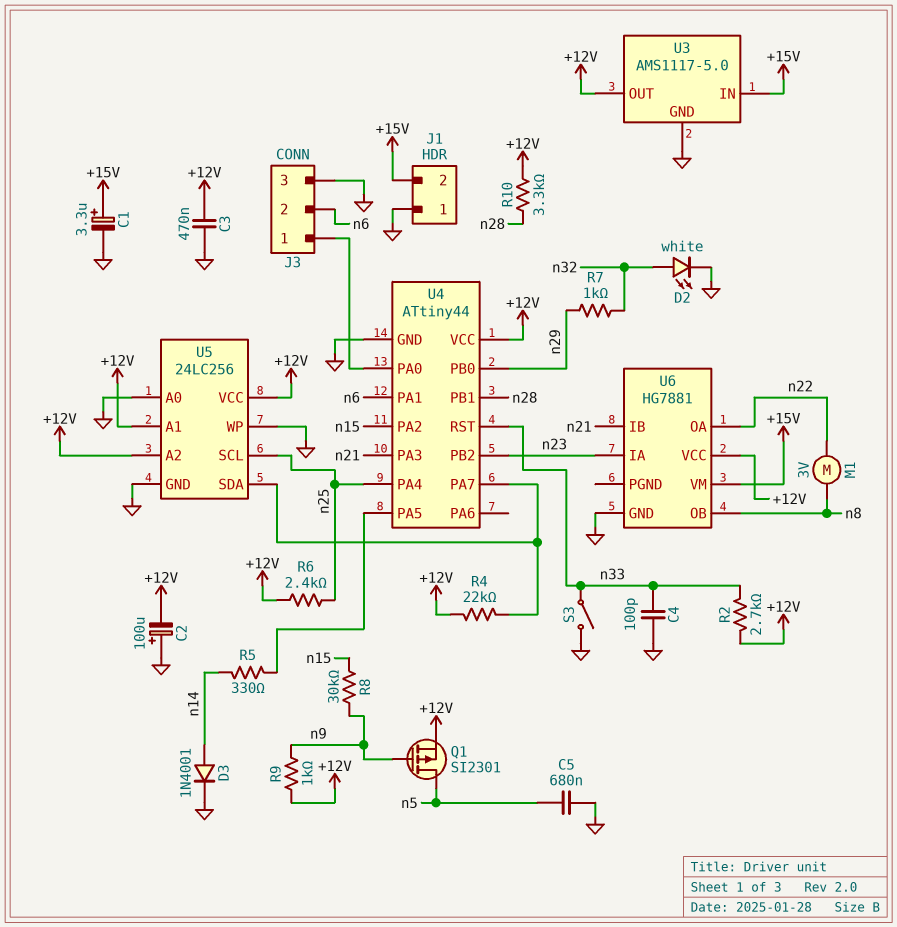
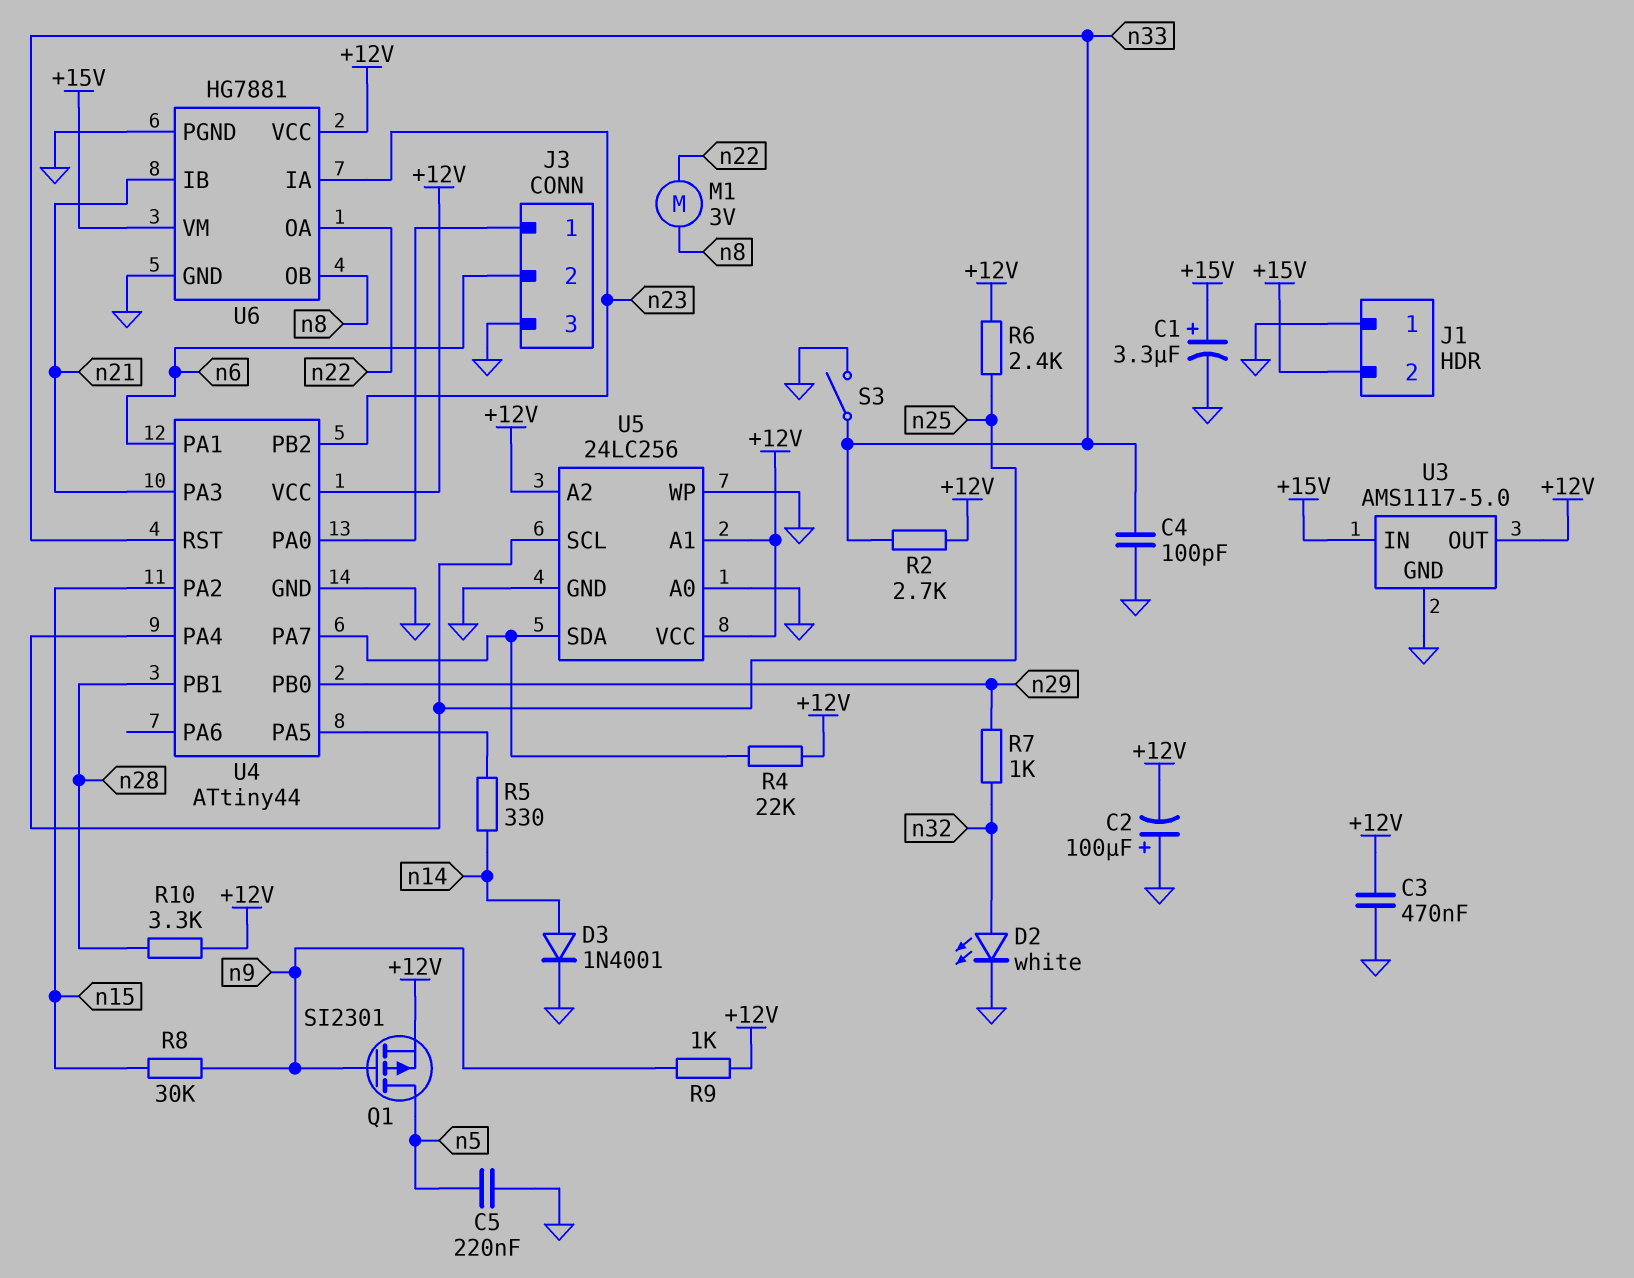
C5: 680nF (GND, n5) -> 220nF (GND, n5)
U6 pin PGND: none -> GND

